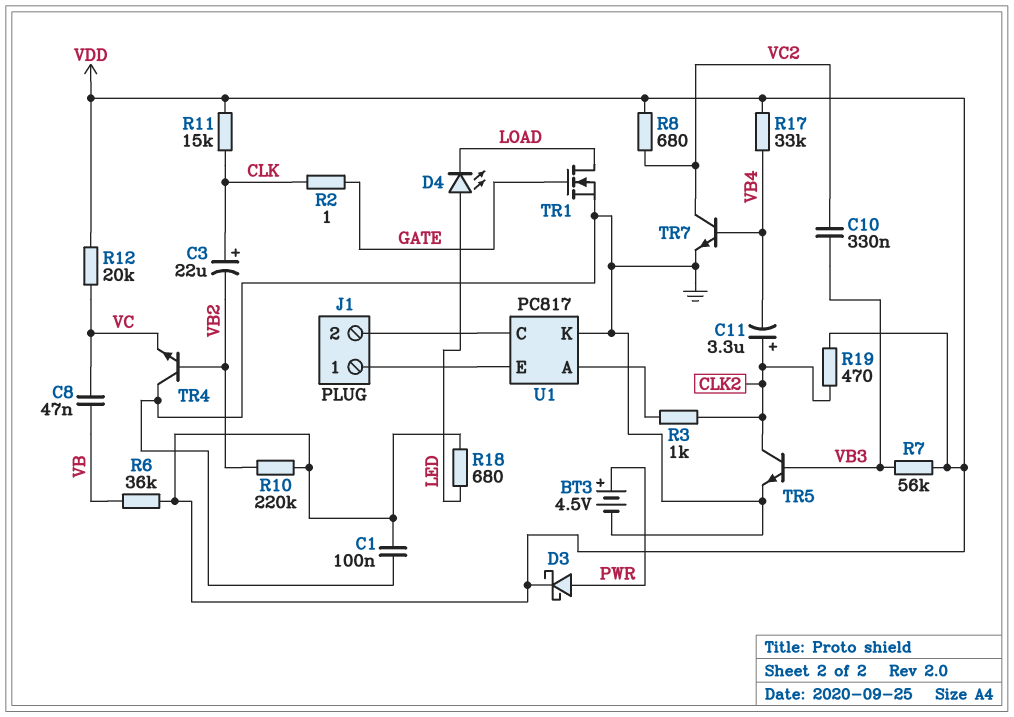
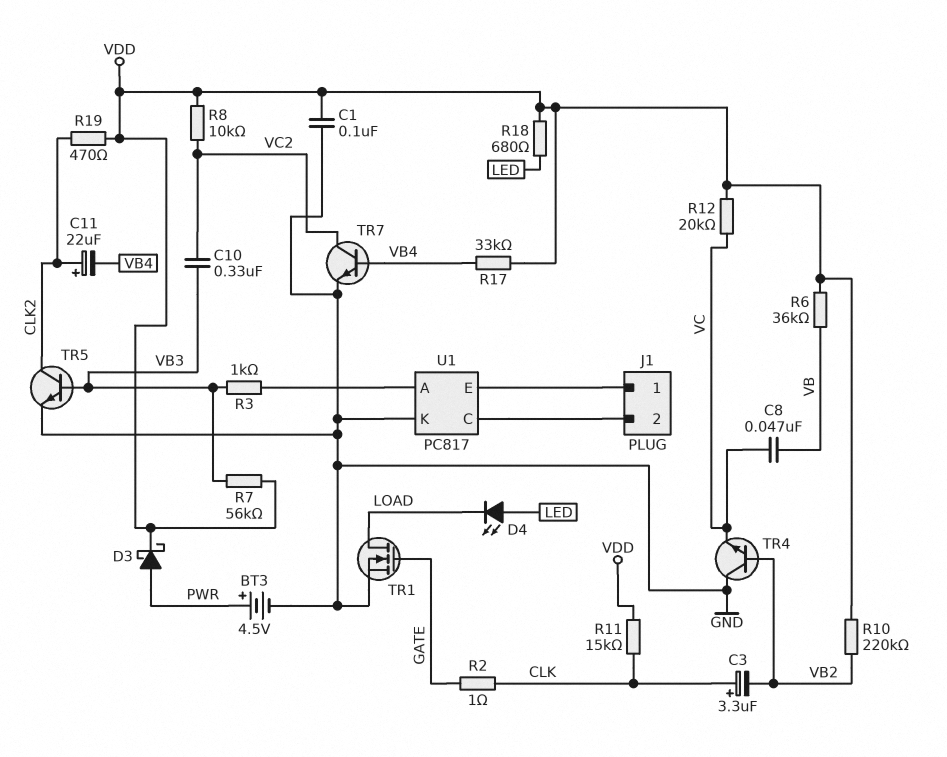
C3: 22uF (plus CLK, minus VB2) -> 3.3uF (plus CLK, minus VB2)
C11: 3.3uF (plus CLK2, minus VB4) -> 22uF (plus CLK2, minus VB4)
R3: 1k (CLK2, U1/A) -> 1k (U1/A, VB3)
R8: 680 (VC2, VDD) -> 10k (VC2, VDD)

